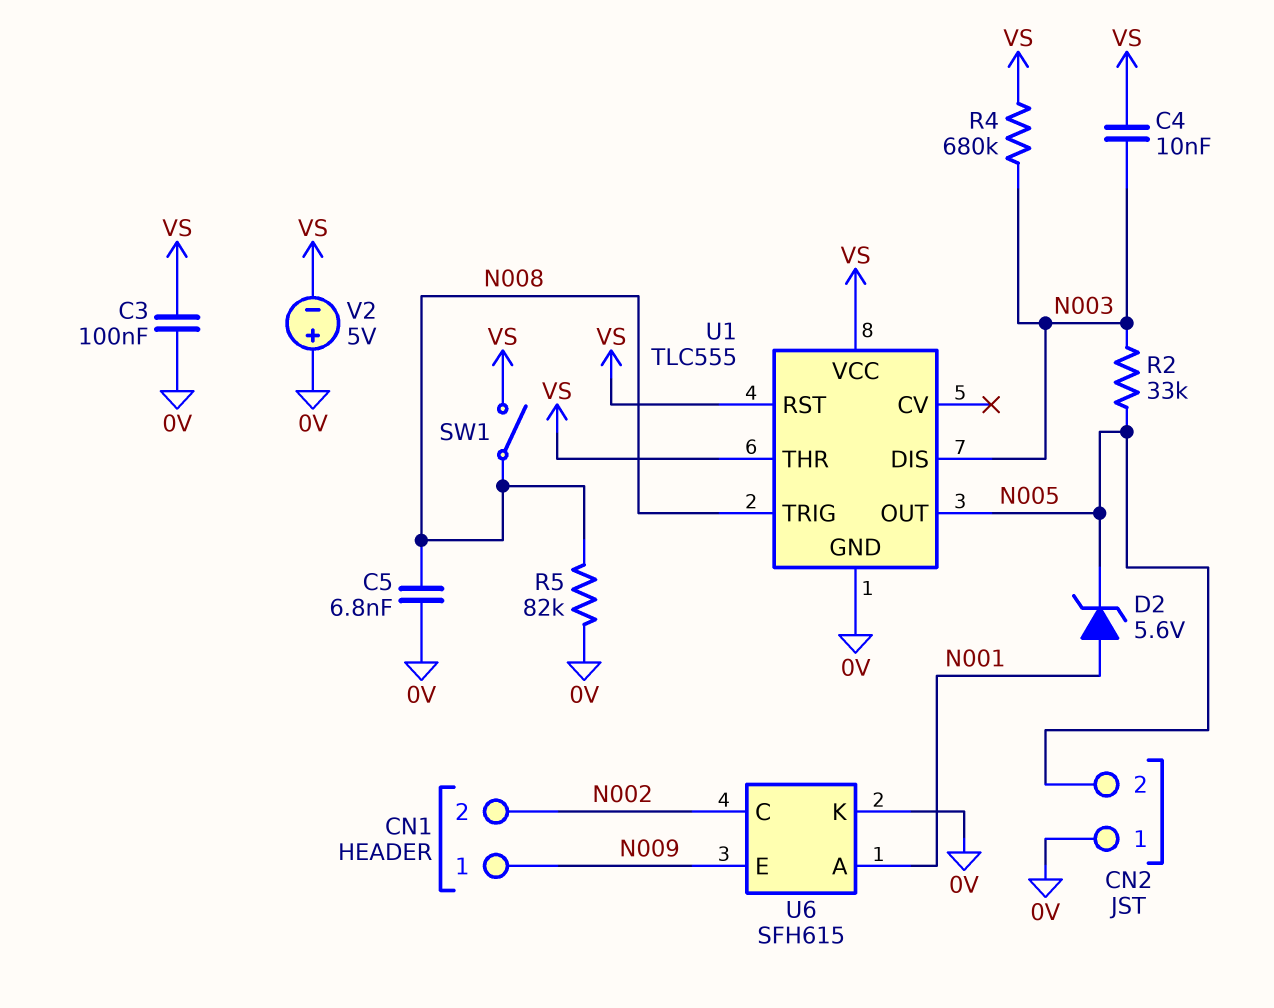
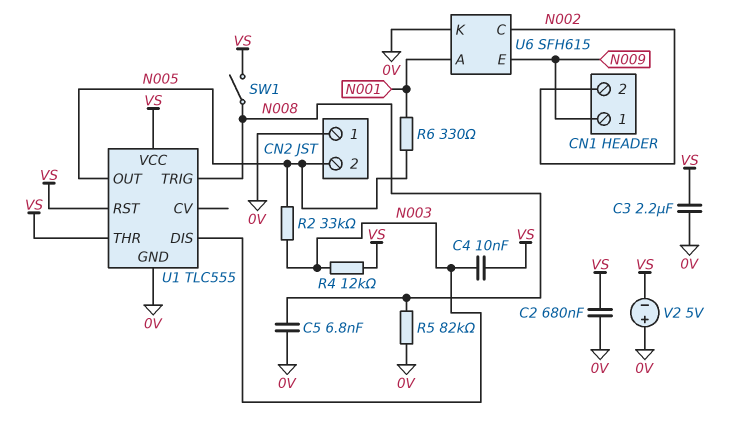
C2: none -> 680nF (0V, VS)
C3: 100nF (0V, VS) -> 2.2uF (0V, VS)
D2: zener 5.6V (A N001, K N005) -> none
R4: 680k (N003, VS) -> 12k (N003, VS)
R6: none -> 330 (N001, N005)

